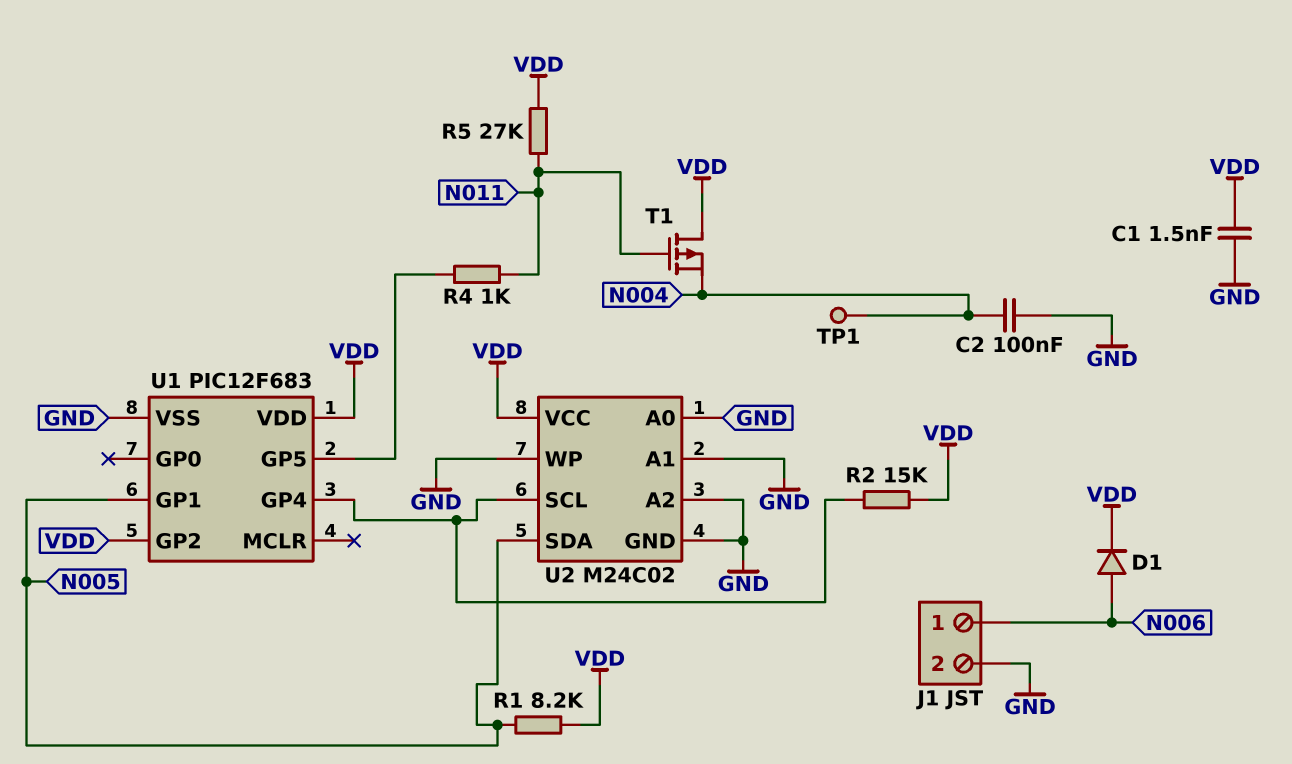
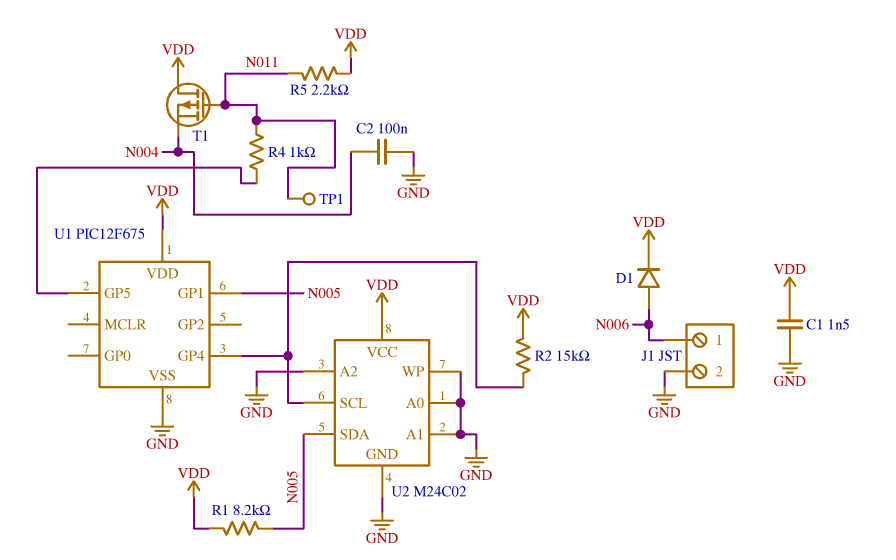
R5: 27k (N011, VDD) -> 2.2k (N011, VDD)
TP1: test point (N004) -> test point (N011)
U1: PIC12F683 -> PIC12F675
U1 pin GP2: VDD -> none

